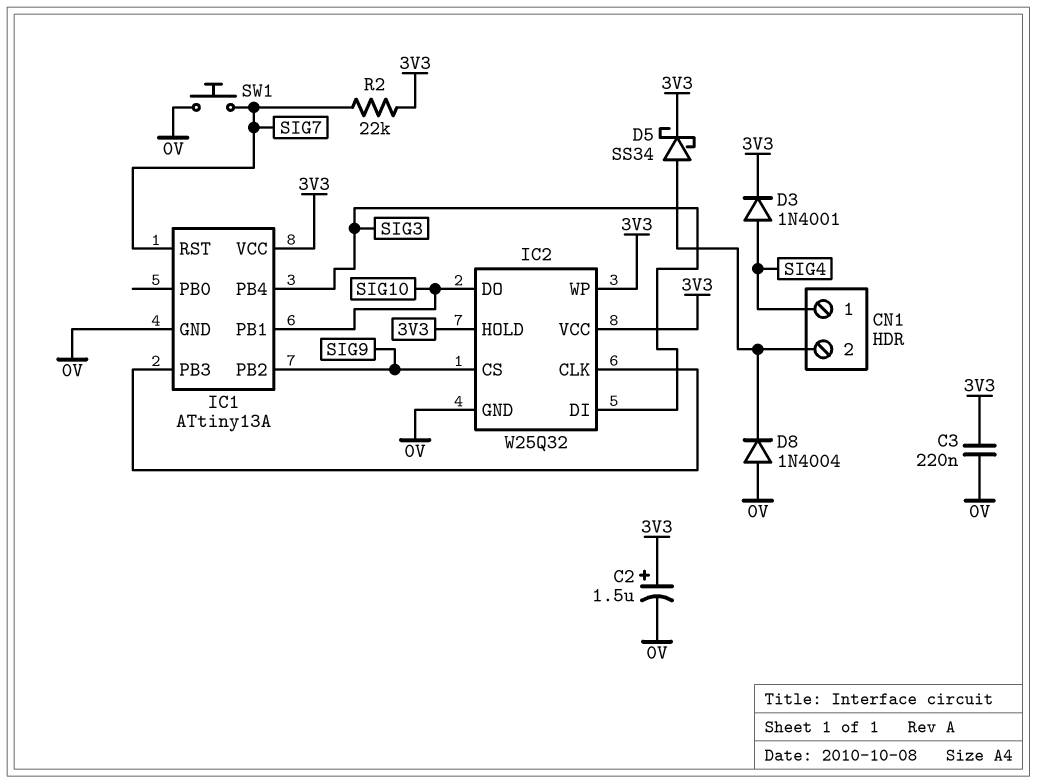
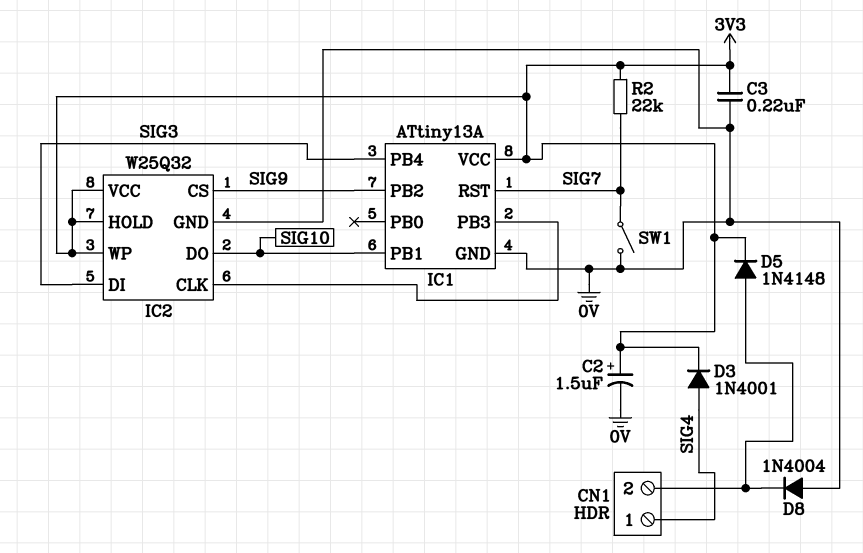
D5: schottky SS34 (A CN1/2, K 3V3) -> diode 1N4148 (A CN1/2, K 3V3)
SW1: button (0V, SIG7) -> switch (0V, SIG7)

